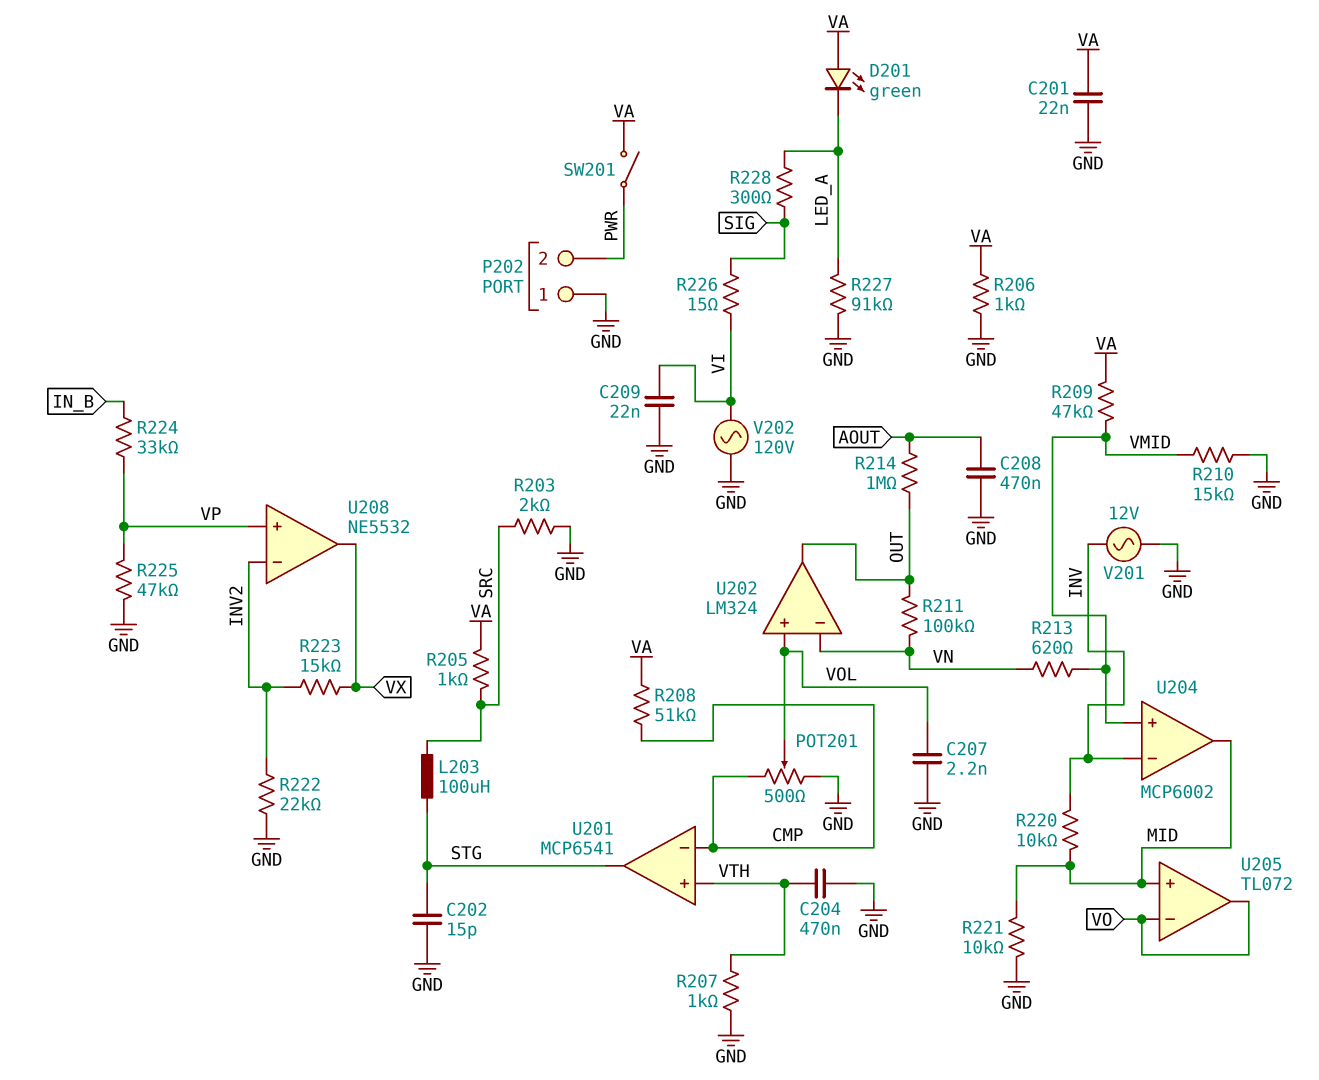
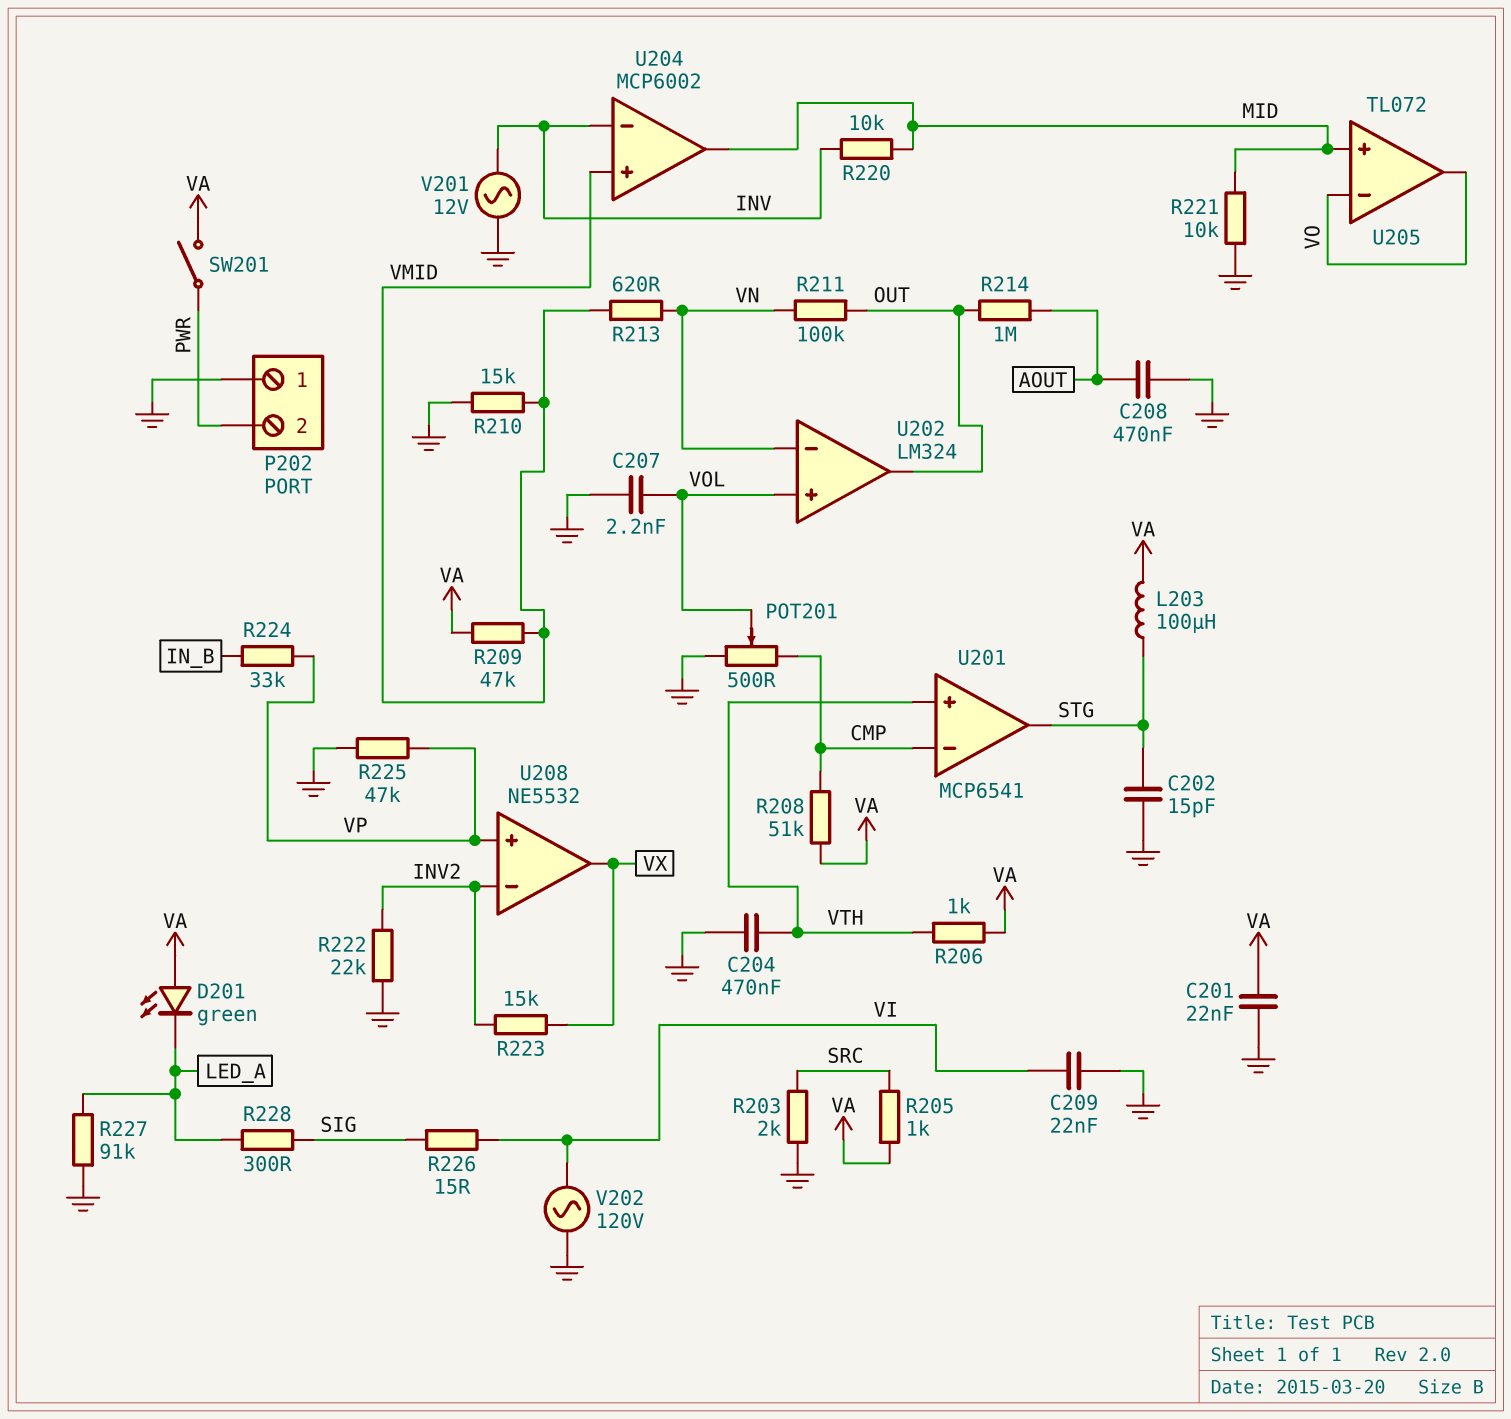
L203: 100uH (SRC, STG) -> 100uH (STG, VA)
R206: 1k (GND, VA) -> 1k (VA, VTH)
R207: 1k (GND, VTH) -> none

